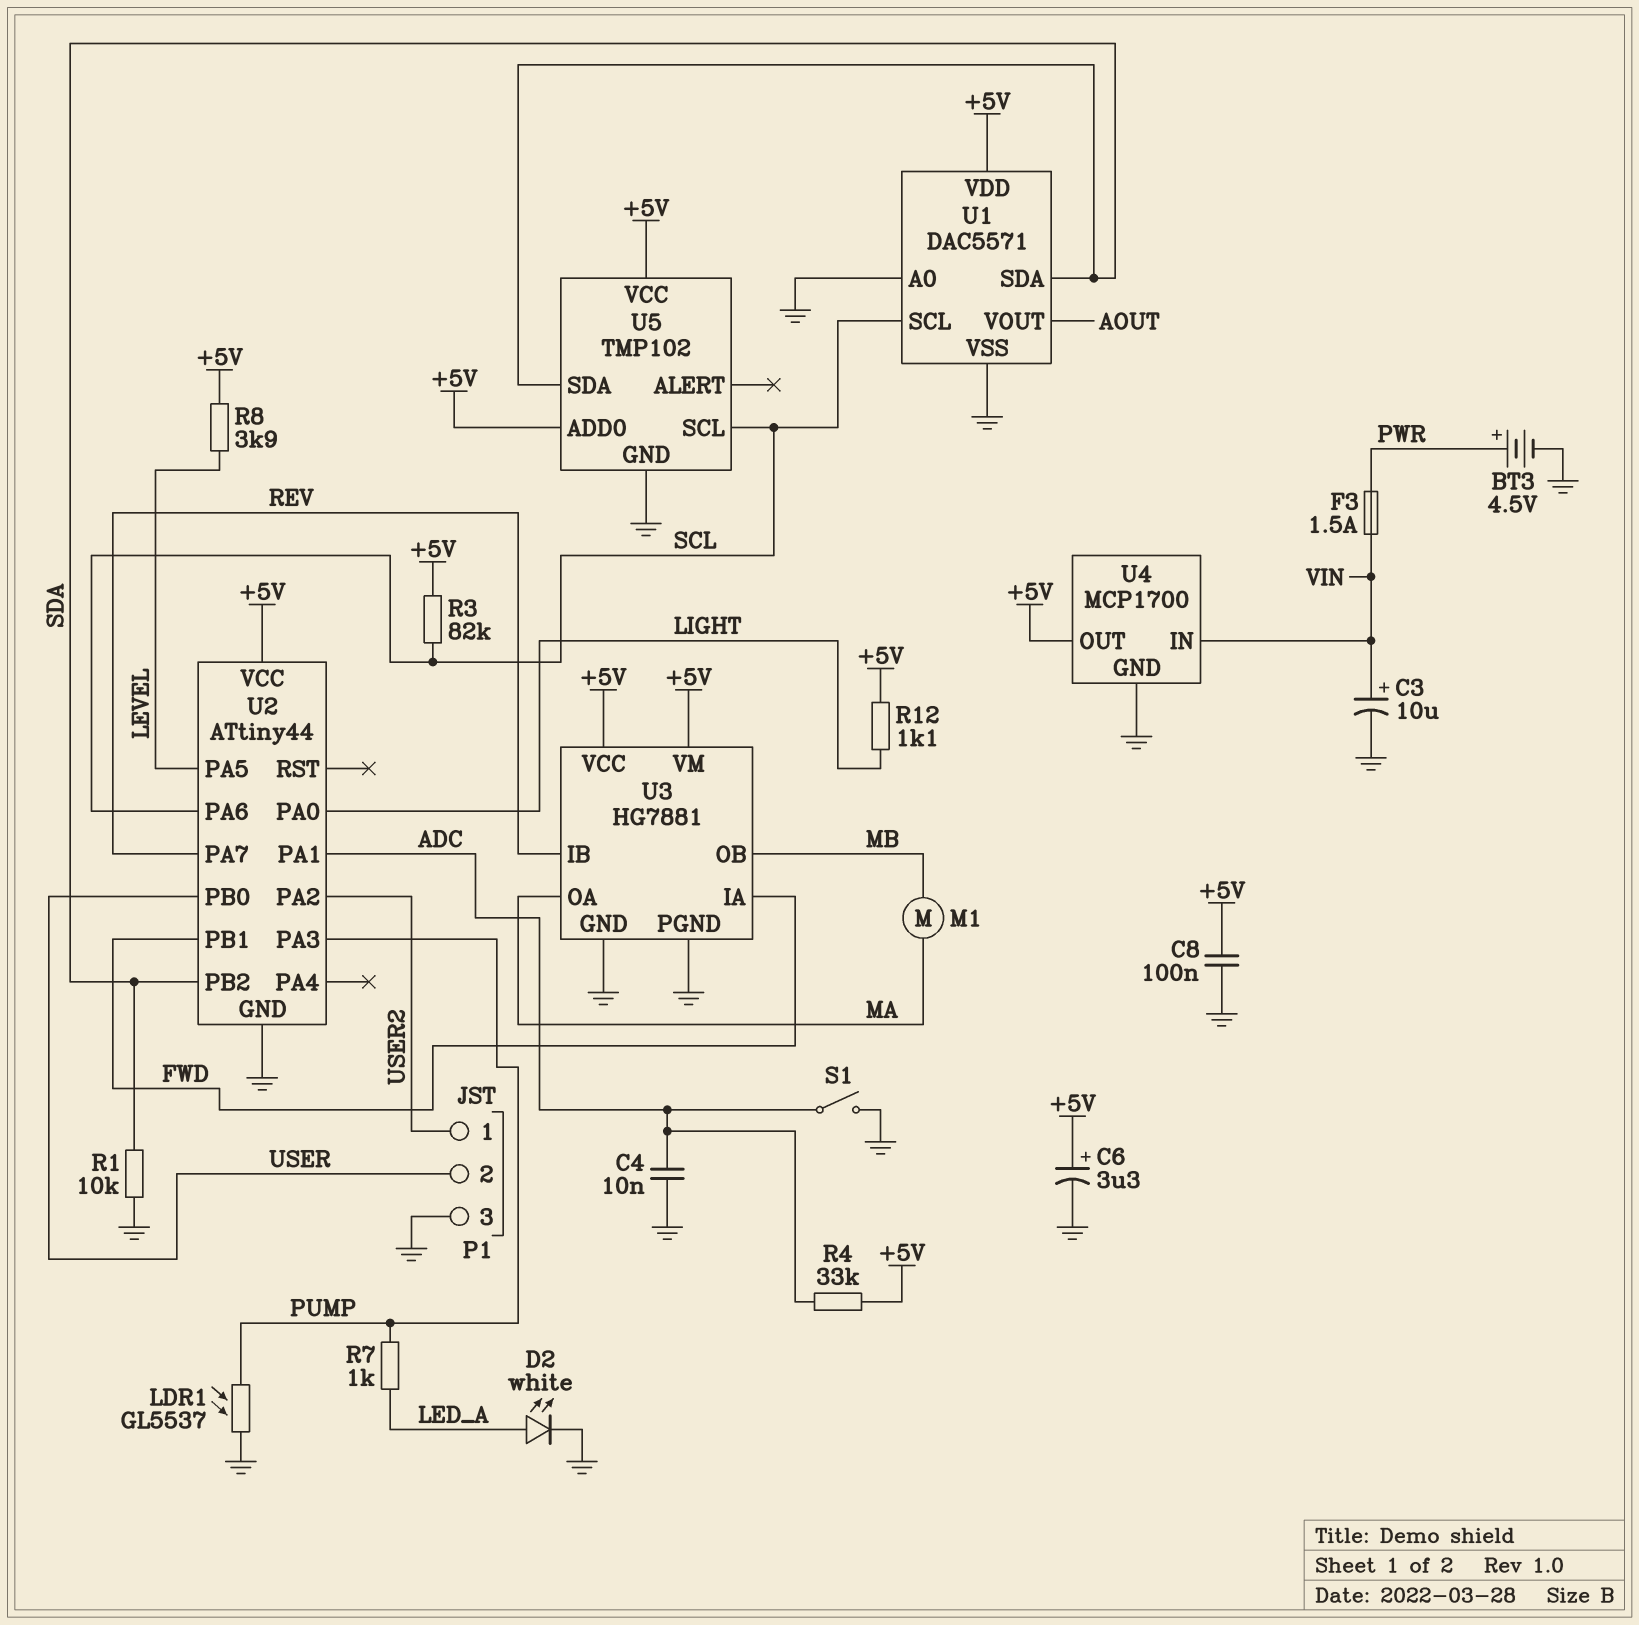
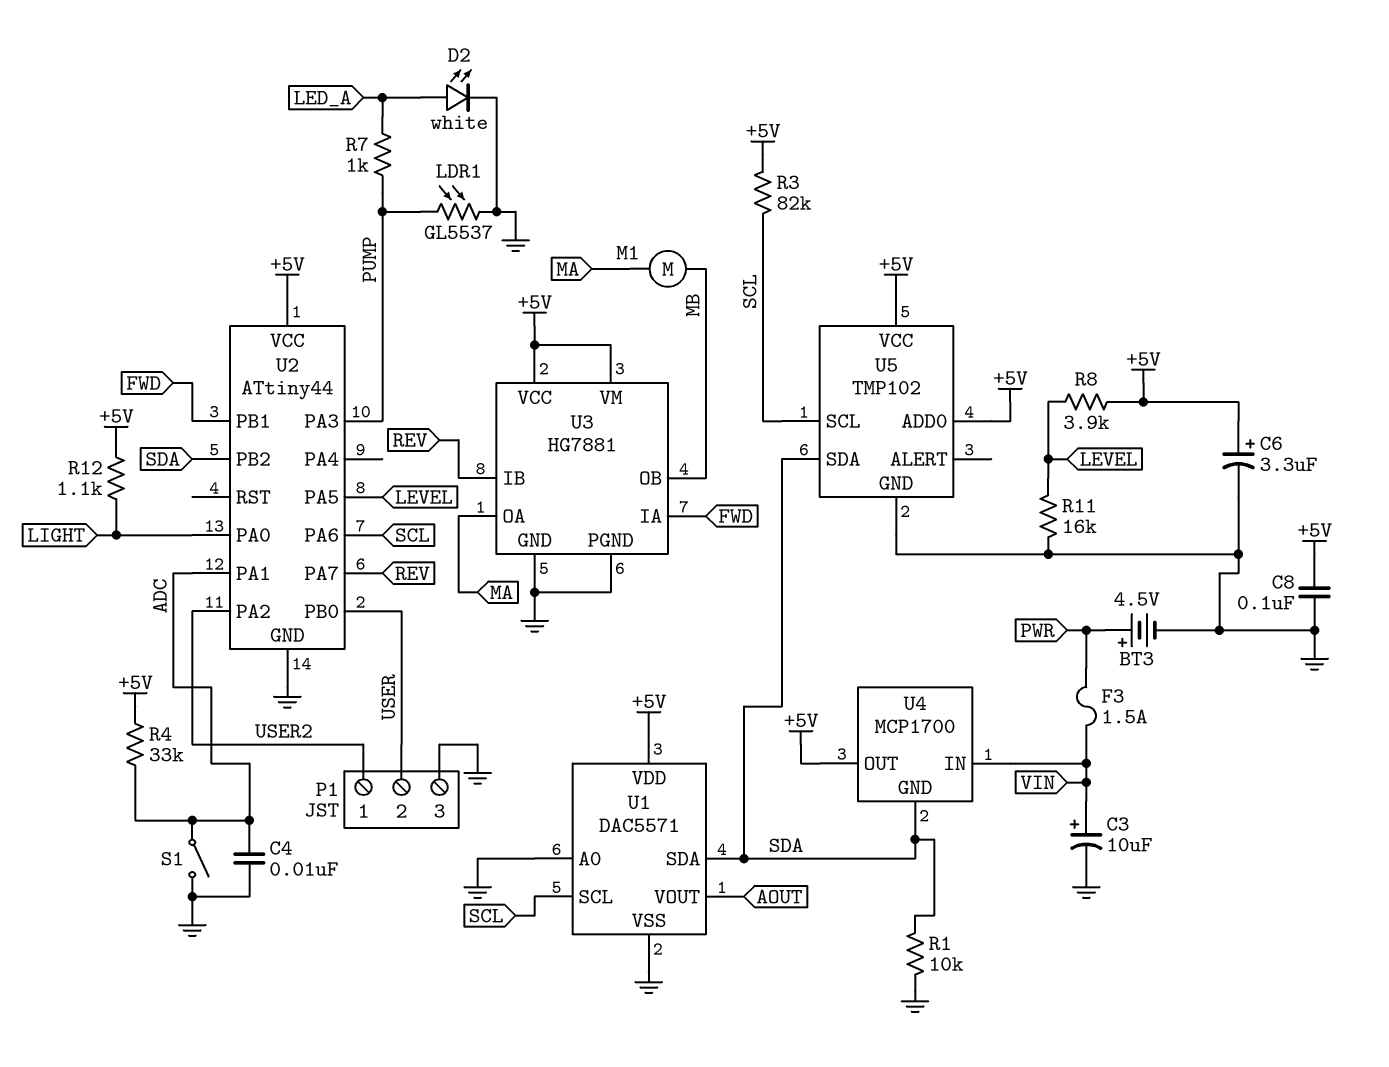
R11: none -> 16k (GND, LEVEL)
U4 pin GND: GND -> SDA

